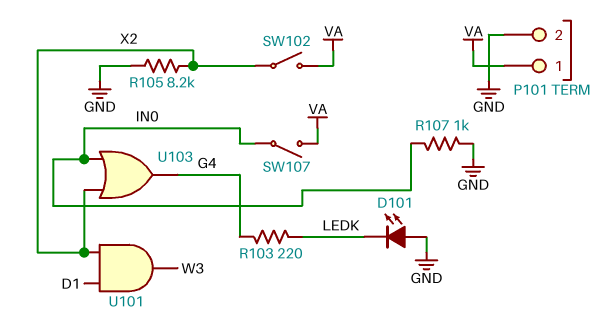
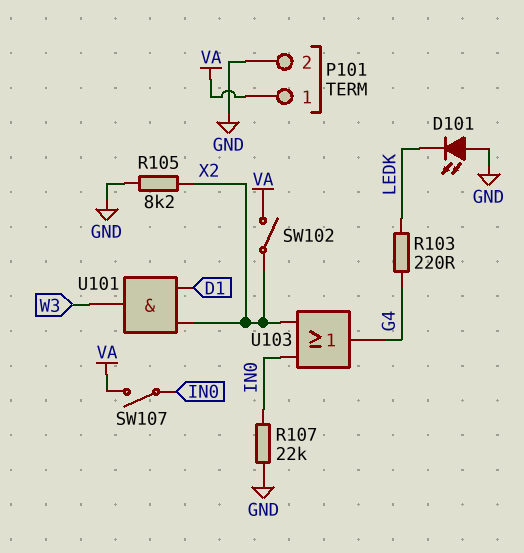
R107: 1k (GND, IN0) -> 22k (GND, IN0)

